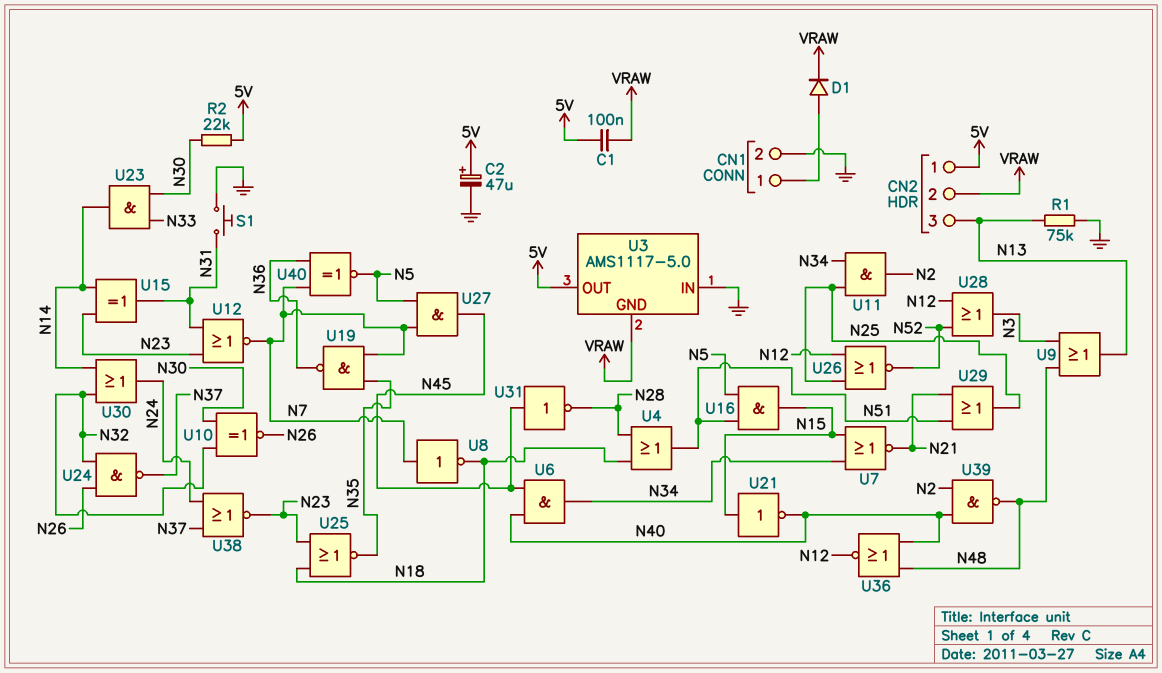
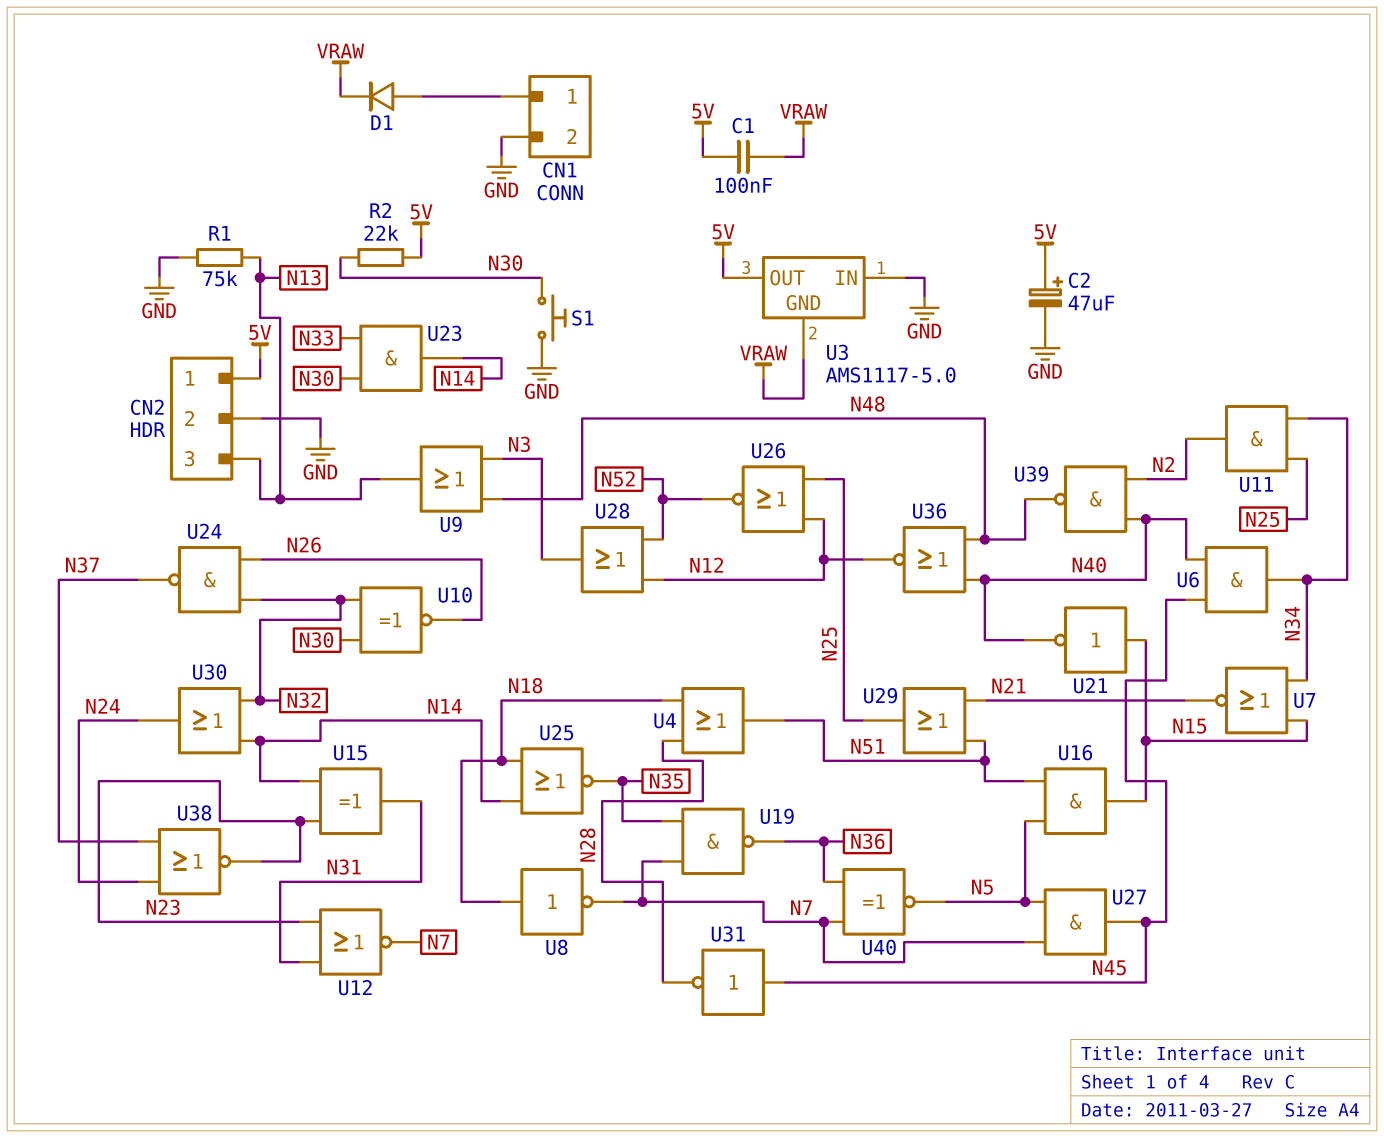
CN2 pin 2: VRAW -> GND
S1: button (GND, N31) -> button (GND, N30)
U8: NOT (in N7, out N18) -> NOT (in N18, out N7)
U25: NOR (in N18, in N23, out N35) -> NOR (in N14, in N18, out N35)

